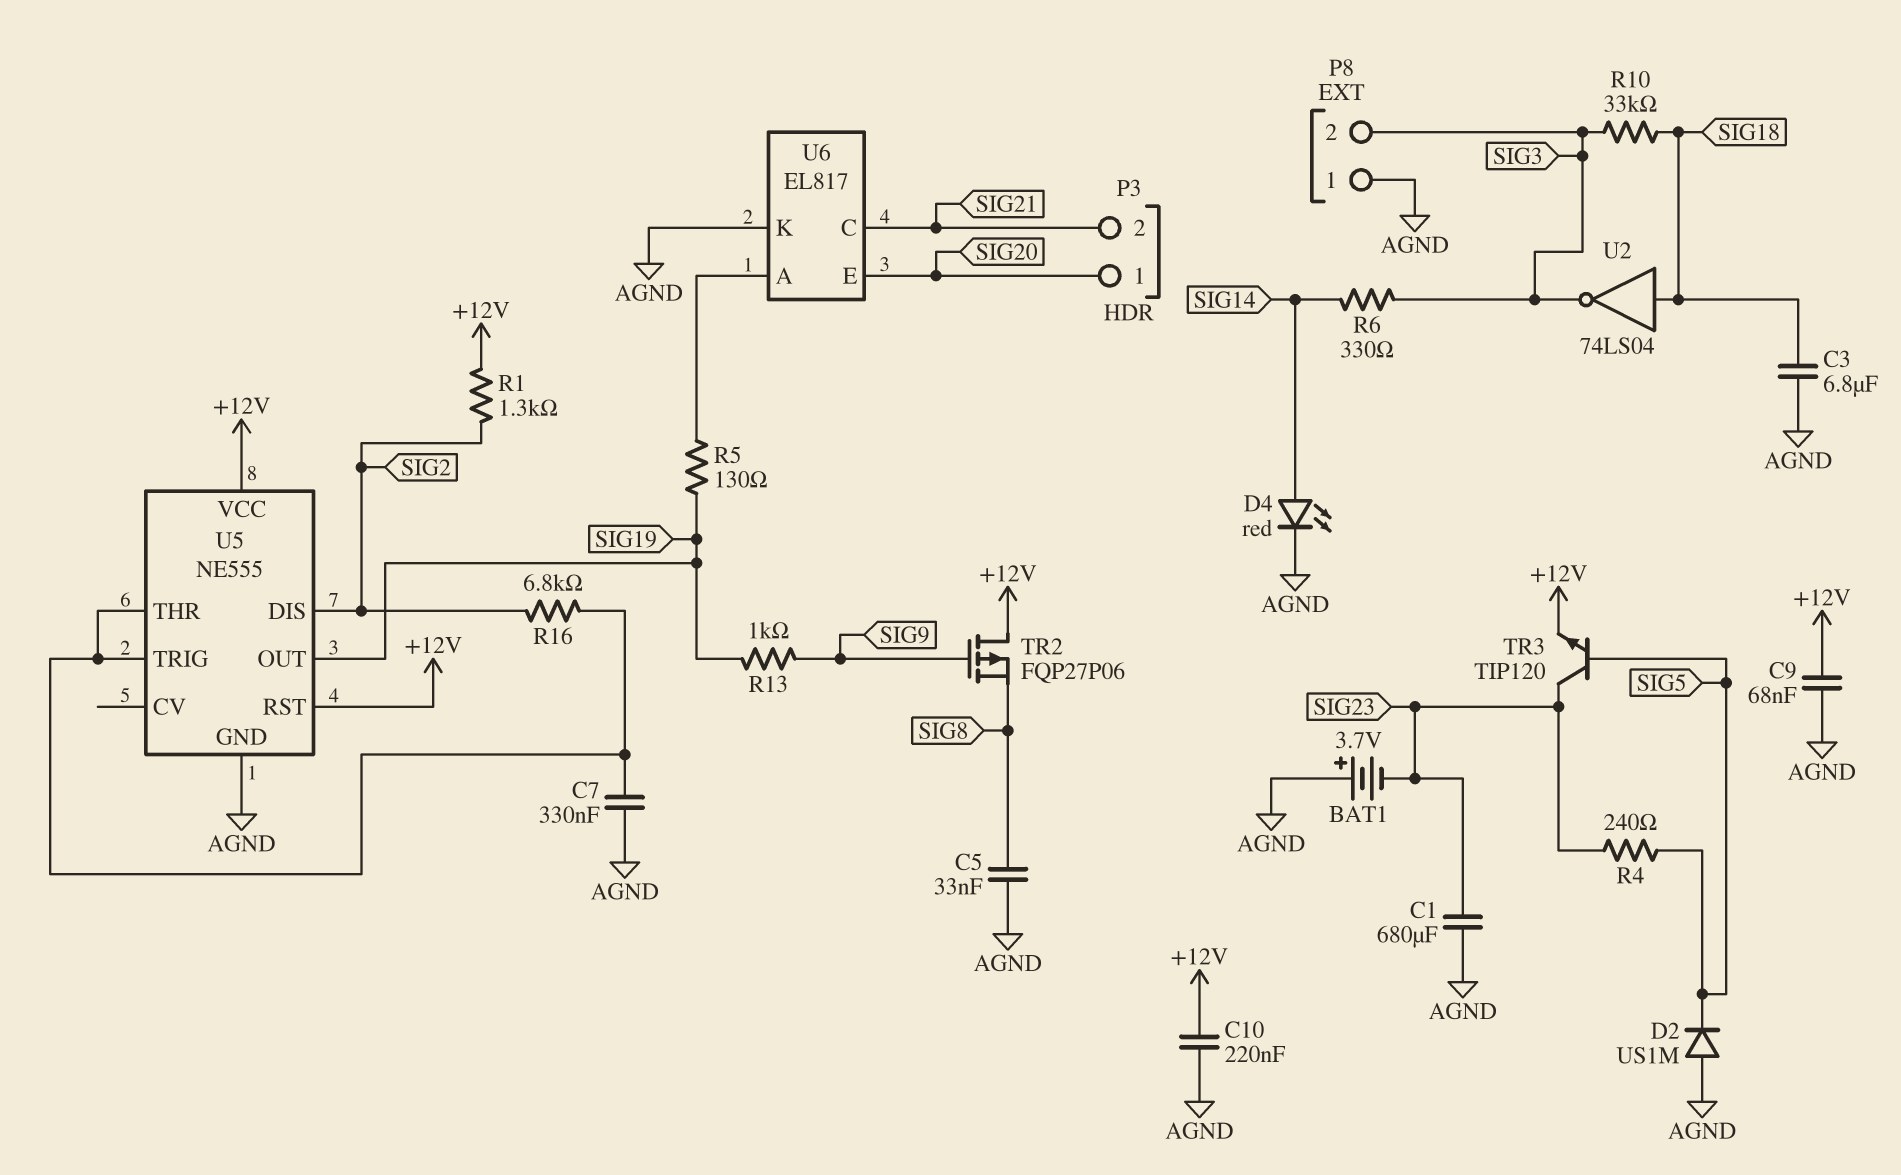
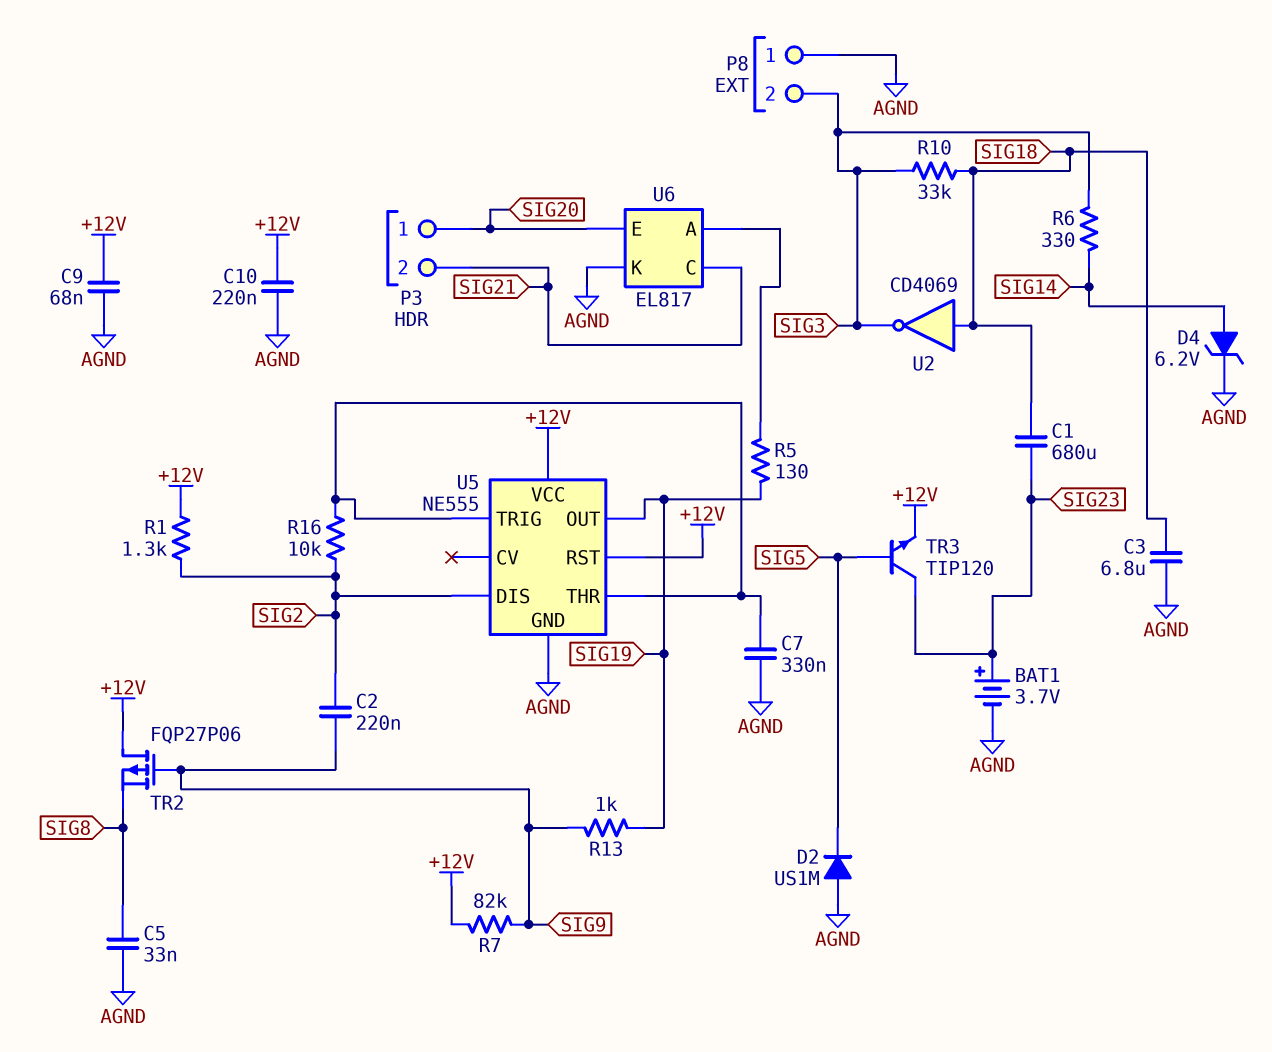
BAT1: 3.7V (plus AGND, minus SIG23) -> 3.7V (plus SIG23, minus AGND)
C1: 680uF (AGND, SIG23) -> 680uF (SIG18, SIG23)
C2: none -> 220nF (SIG2, SIG9)
D4: LED red (A SIG14, K AGND) -> zener 6.2V (A SIG14, K AGND)
R4: 240 (SIG5, SIG23) -> none
R7: none -> 82k (+12V, SIG9)
R16: 6.8k (SIG2, U5/THR) -> 10k (SIG2, U5/THR)
U2: NOT 74LS04 (in SIG18, out SIG3) -> NOT CD4069 (in SIG18, out SIG3)

